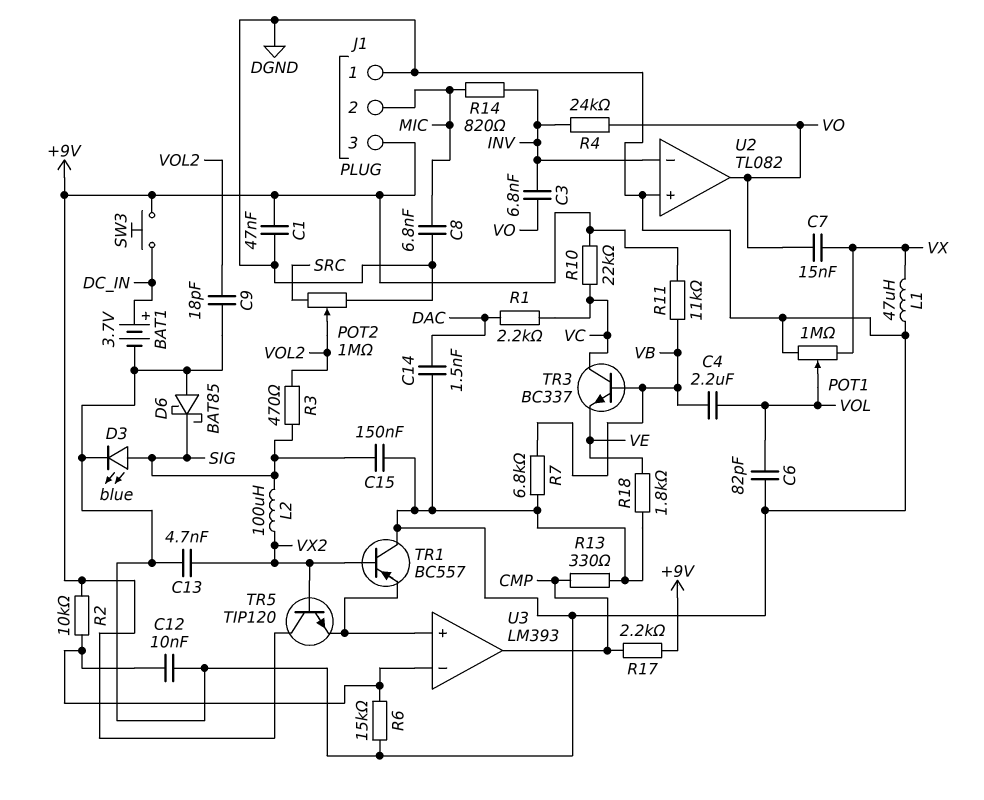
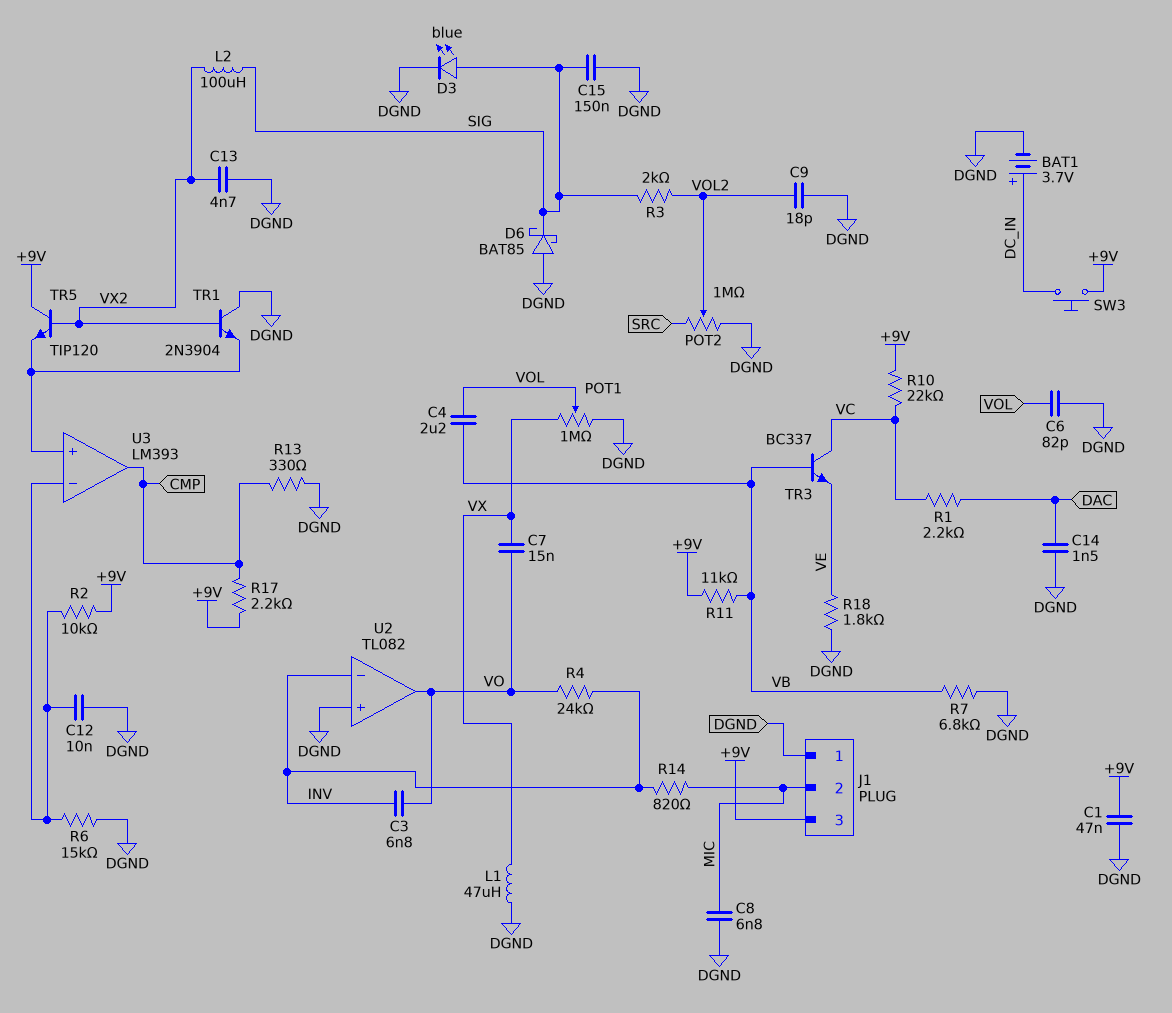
R3: 470 (SIG, VOL2) -> 2k (SIG, VOL2)
TR1: PNP BC557 (B VX2, C DGND, E U3/in+) -> NPN 2N3904 (B VX2, C DGND, E U3/in+)

